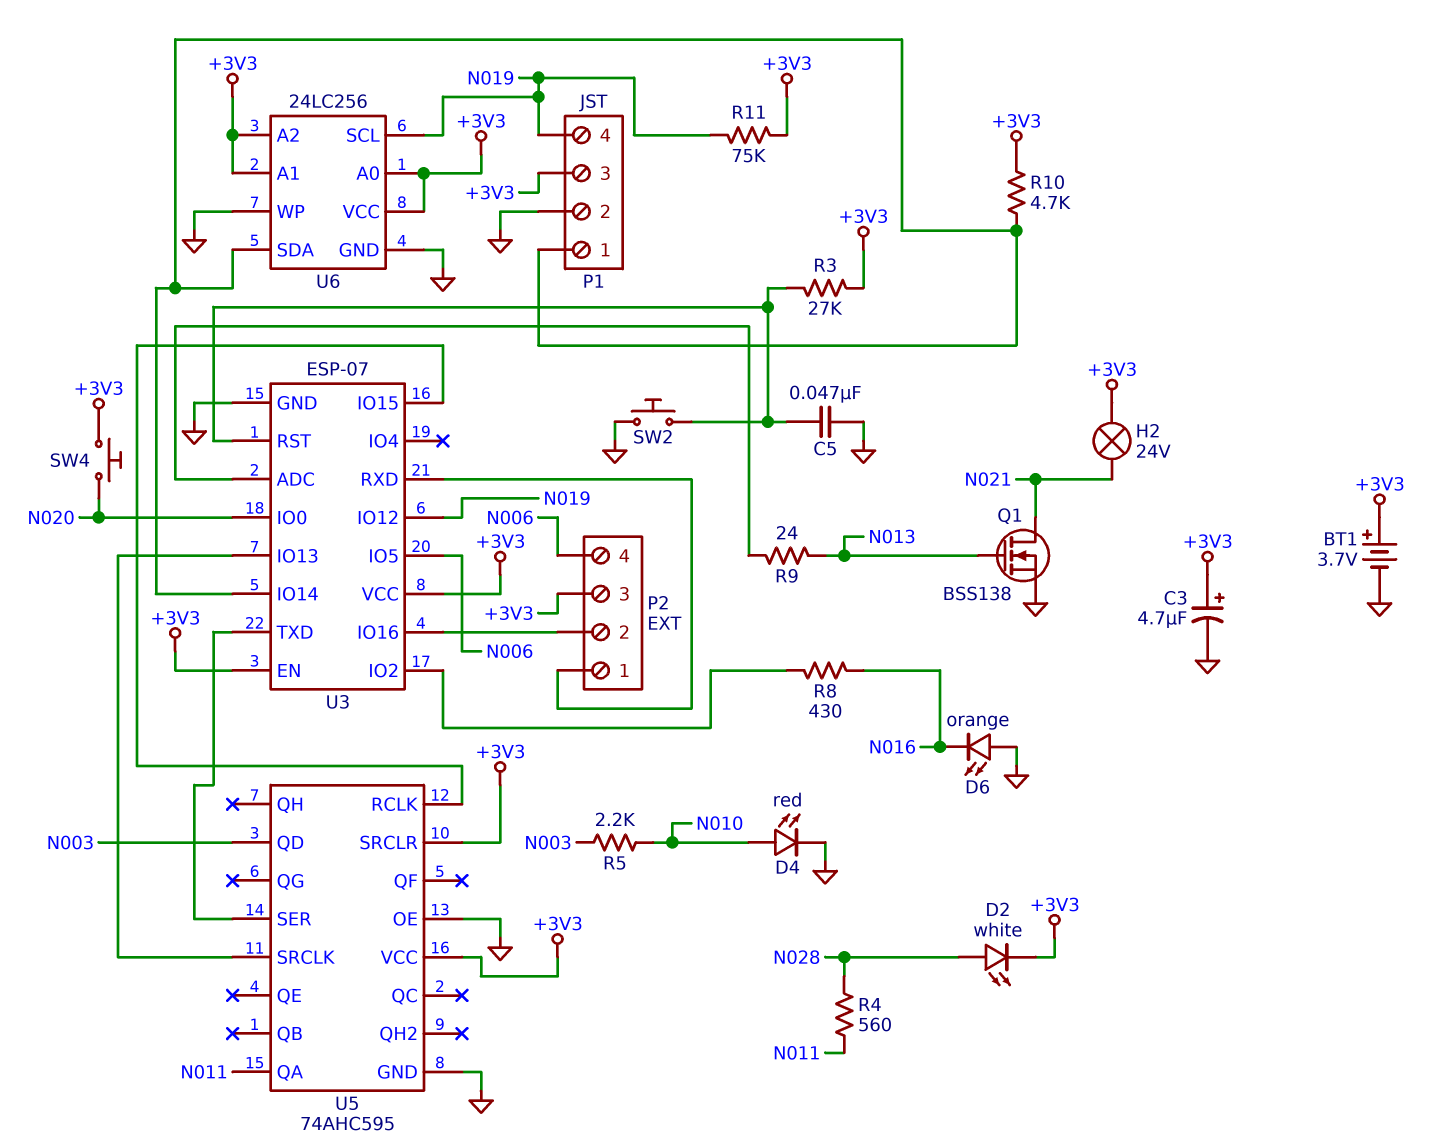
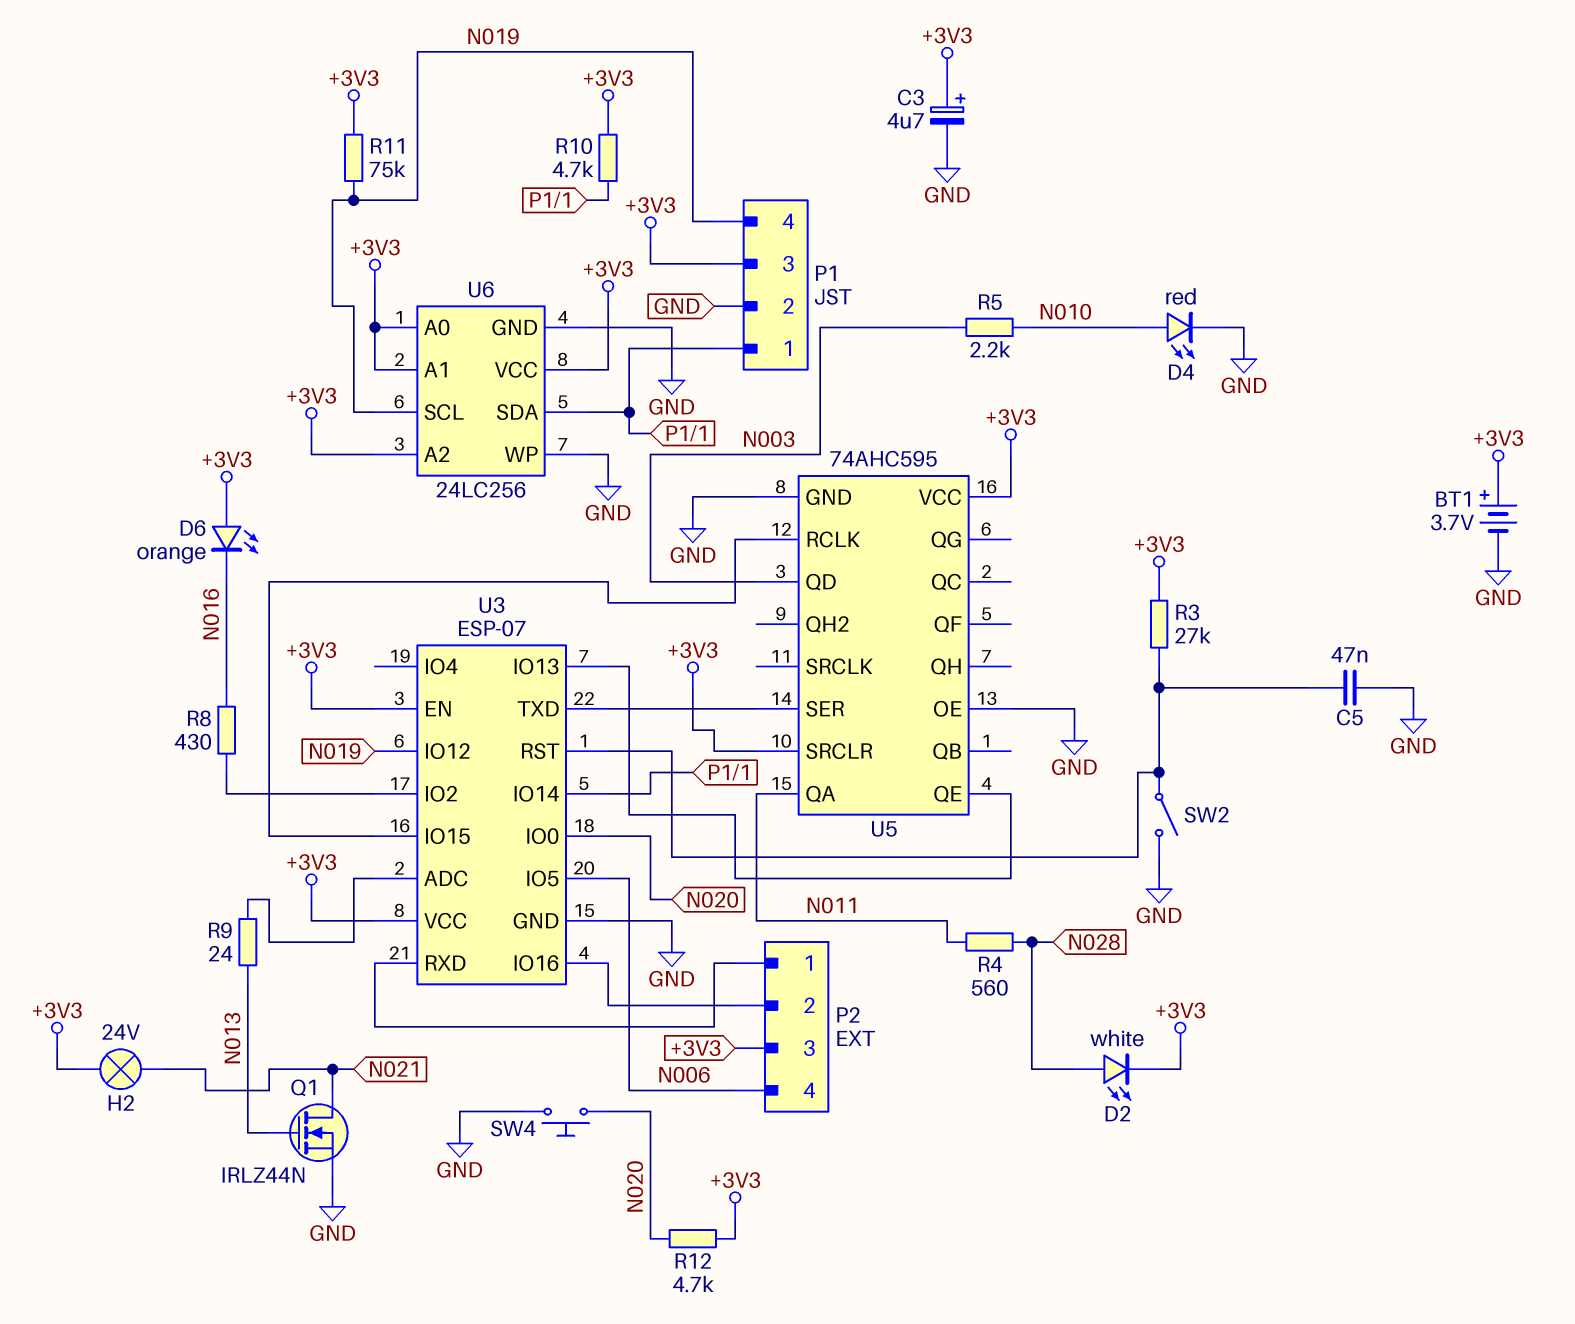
D6: LED orange (A GND, K N016) -> LED orange (A +3V3, K N016)
Q1: NMOS BSS138 (G N013, D N021, S GND) -> NMOS IRLZ44N (G N013, D N021, S GND)
R12: none -> 4.7k (+3V3, N020)
SW2: button (GND, U3/RST) -> switch (GND, U3/RST)
SW4: button (+3V3, N020) -> button (GND, N020)
U5 pin QE: none -> U3/IO13
U5 pin SRCLK: U3/IO13 -> none

